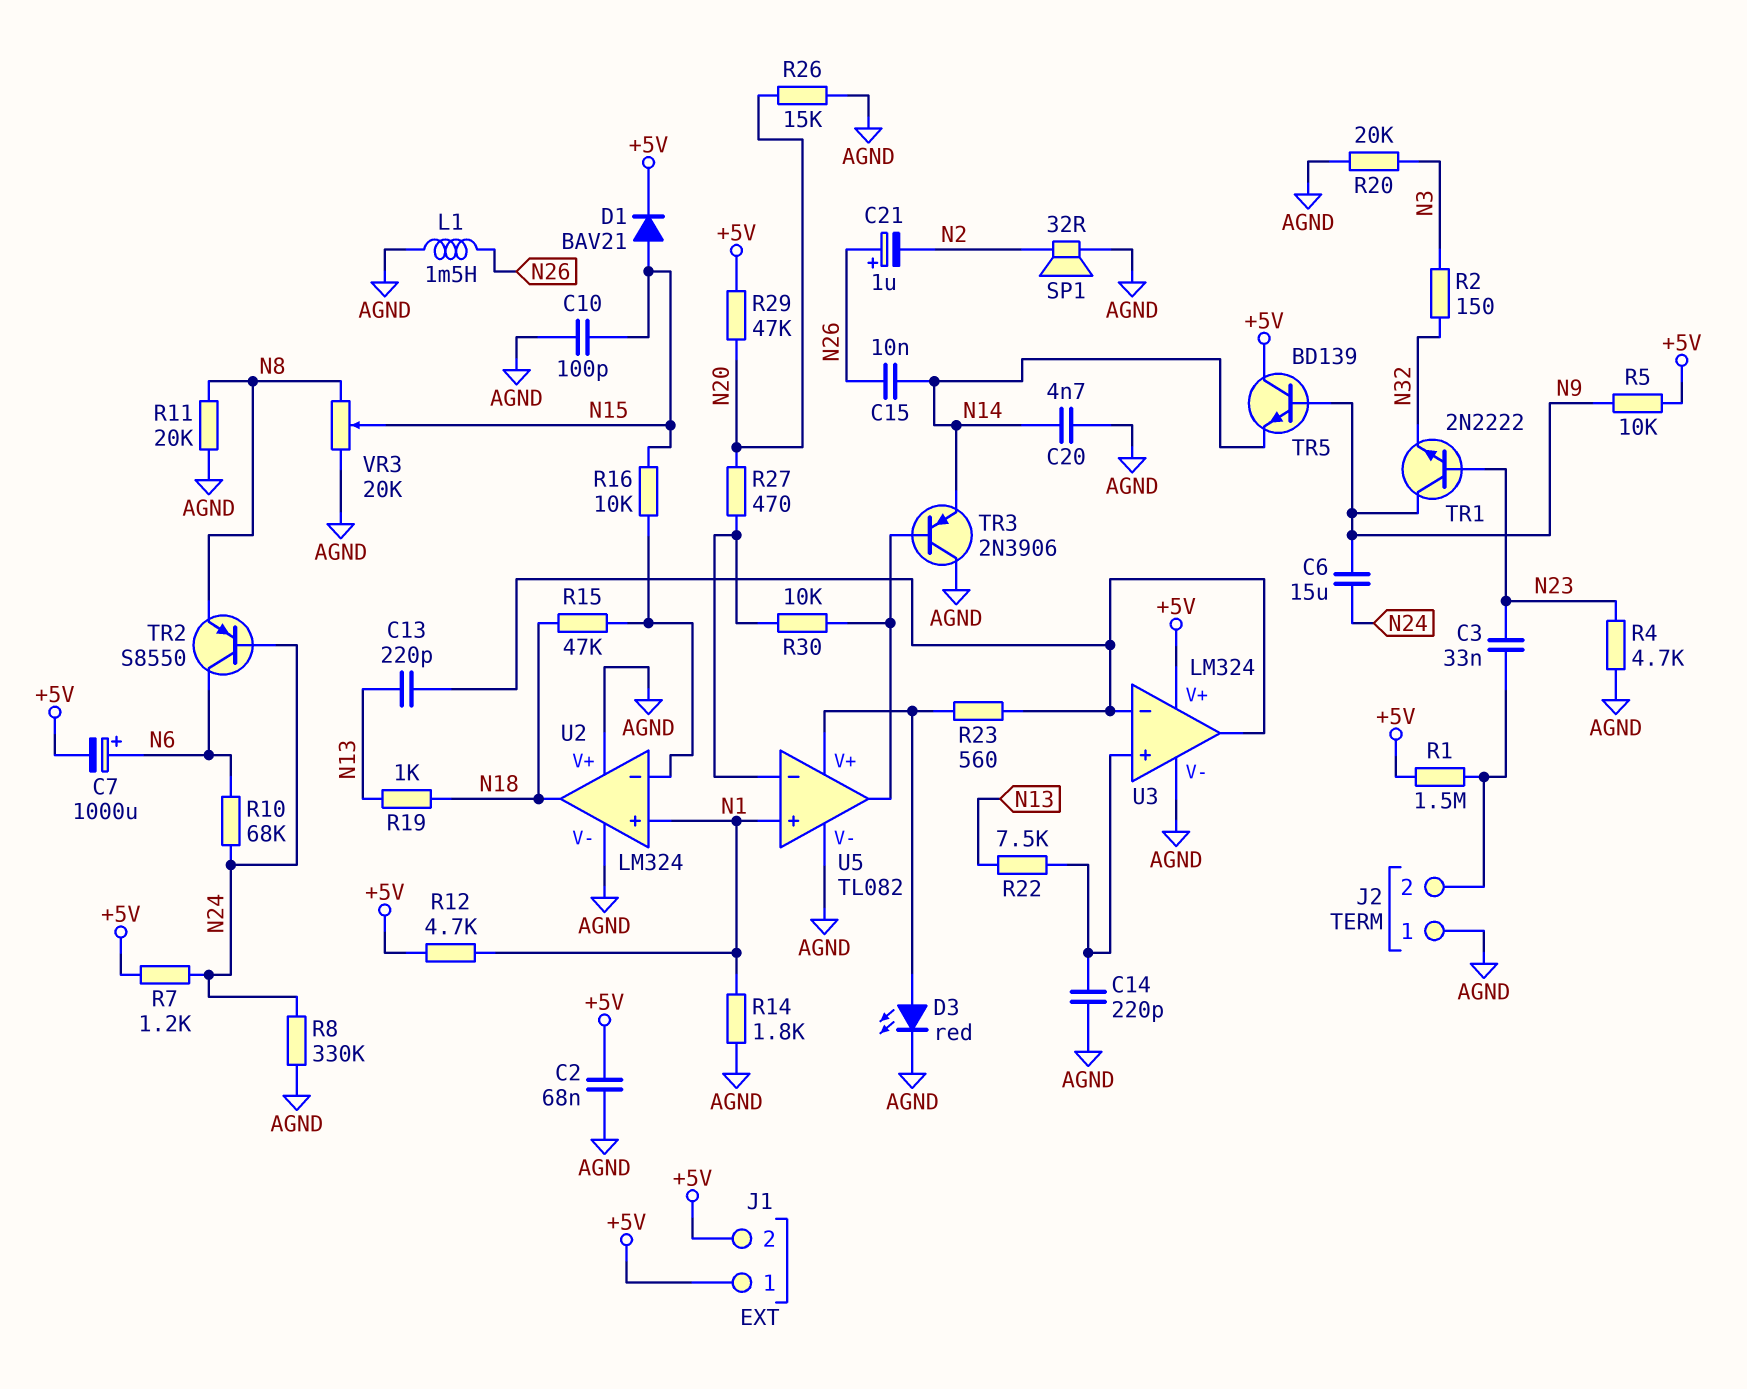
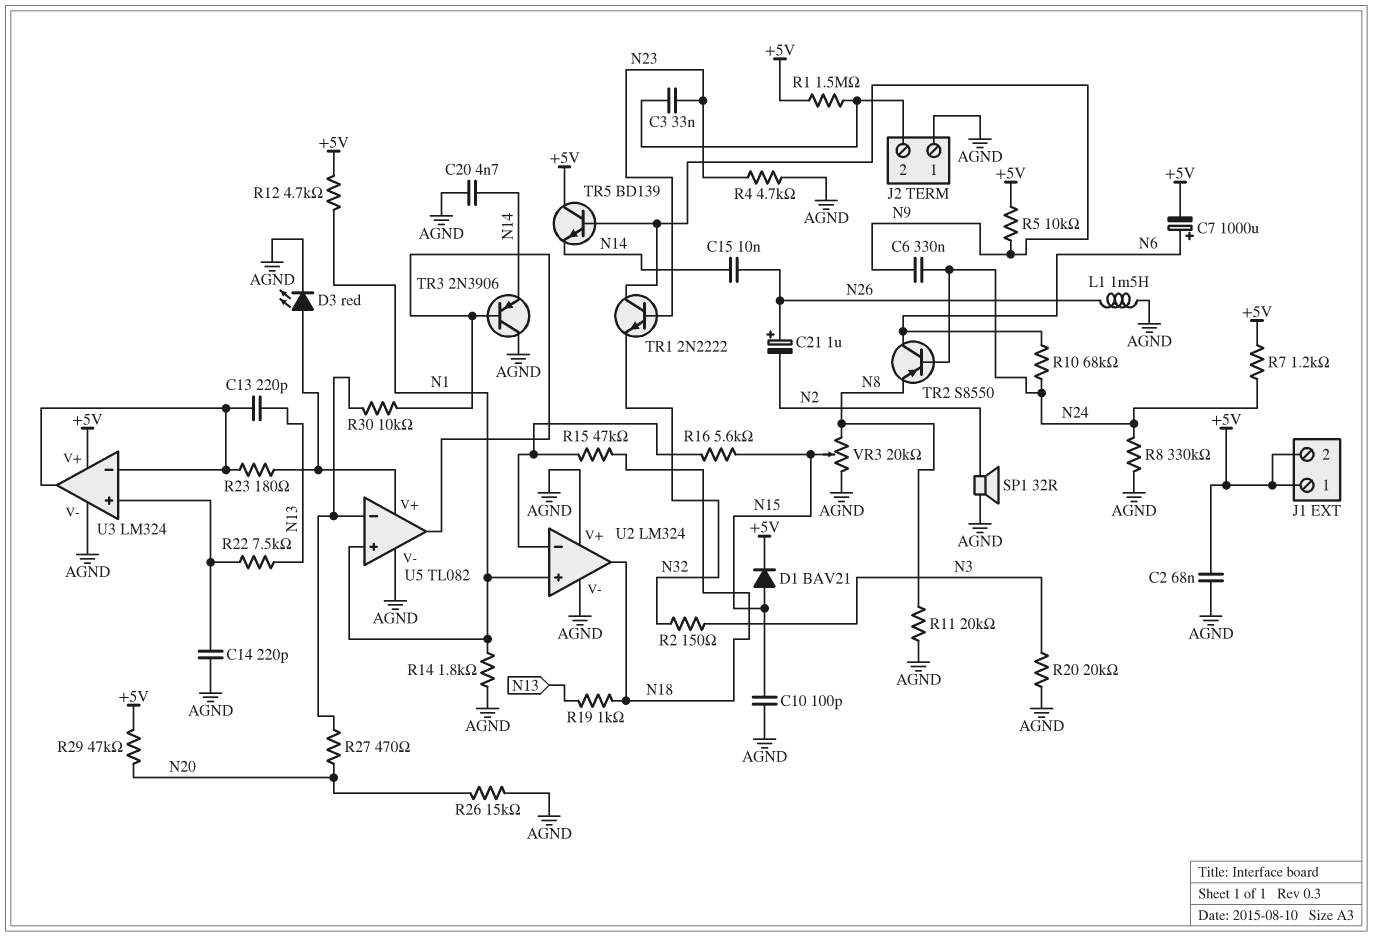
C6: 15uF (N9, N24) -> 330nF (N9, N24)
R16: 10k (N15, U2/in-) -> 5.6k (N15, U2/in-)
R23: 560 (U3/in-, U5/V+) -> 180 (U3/in-, U5/V+)

